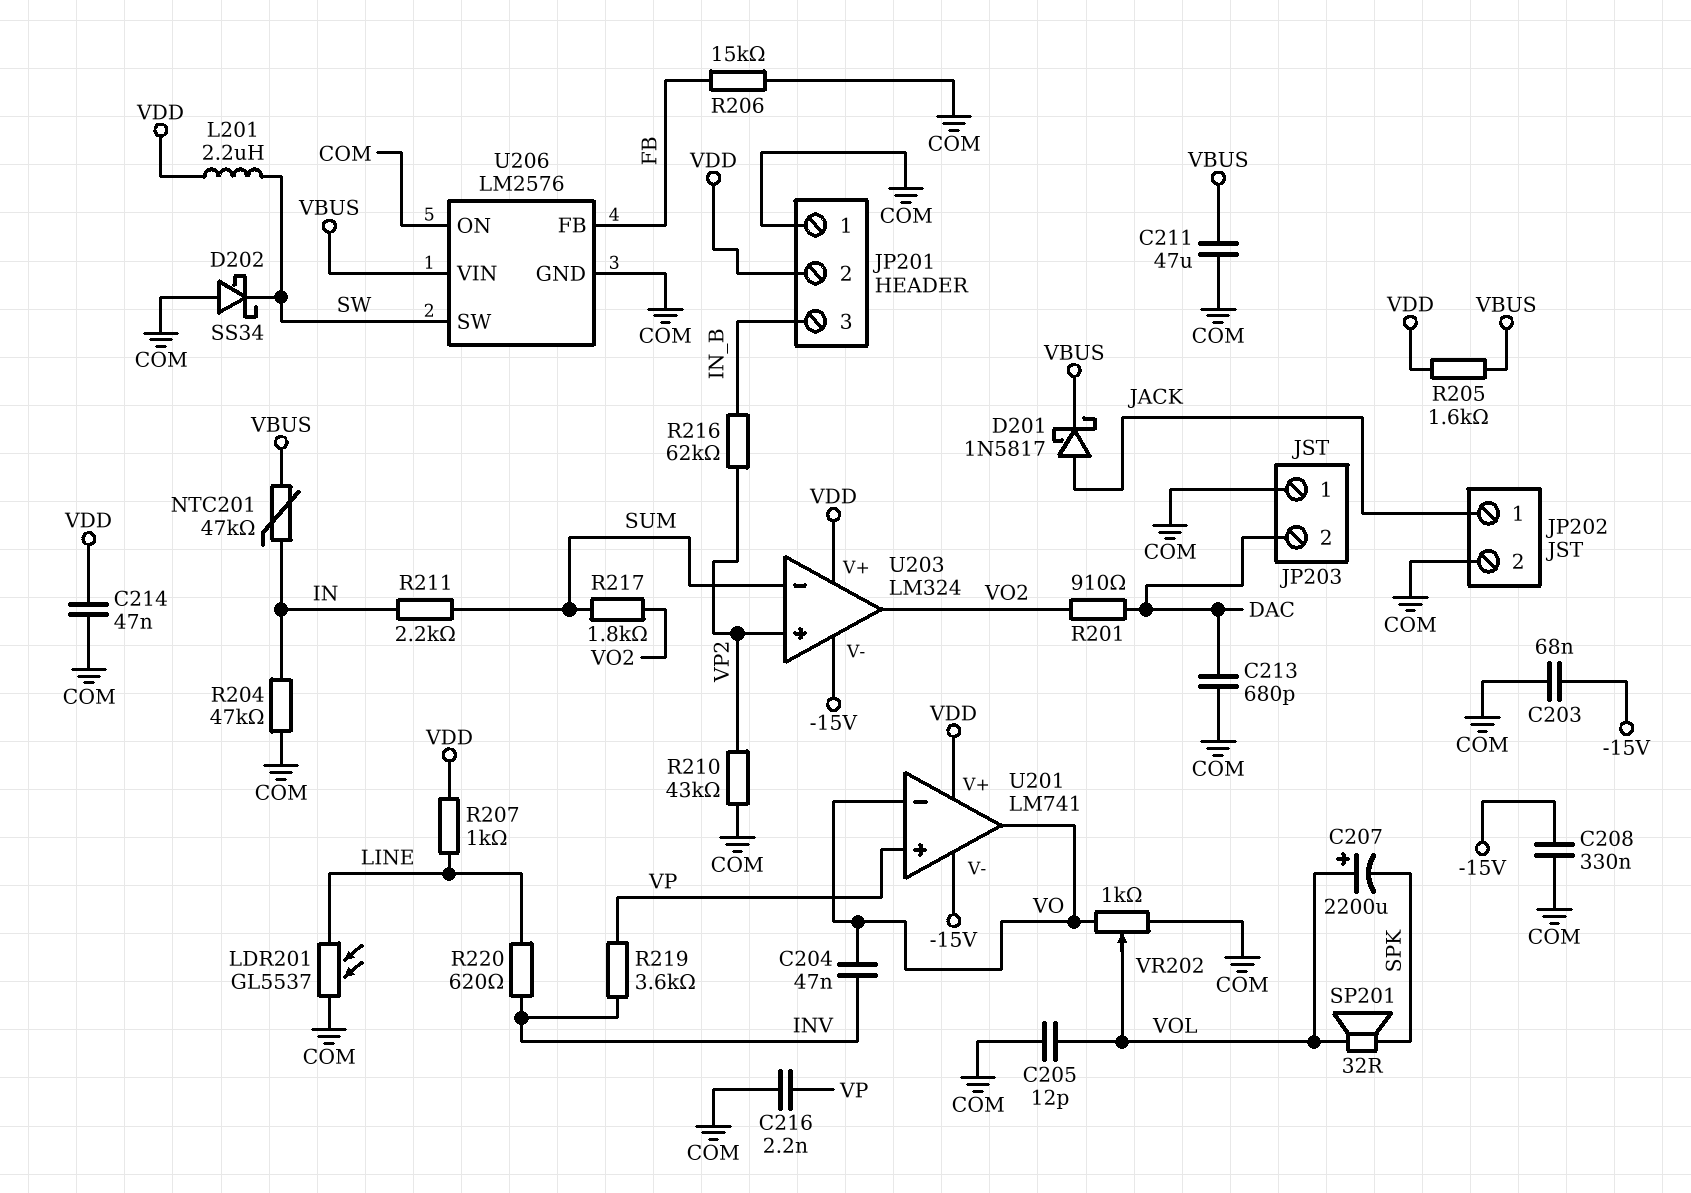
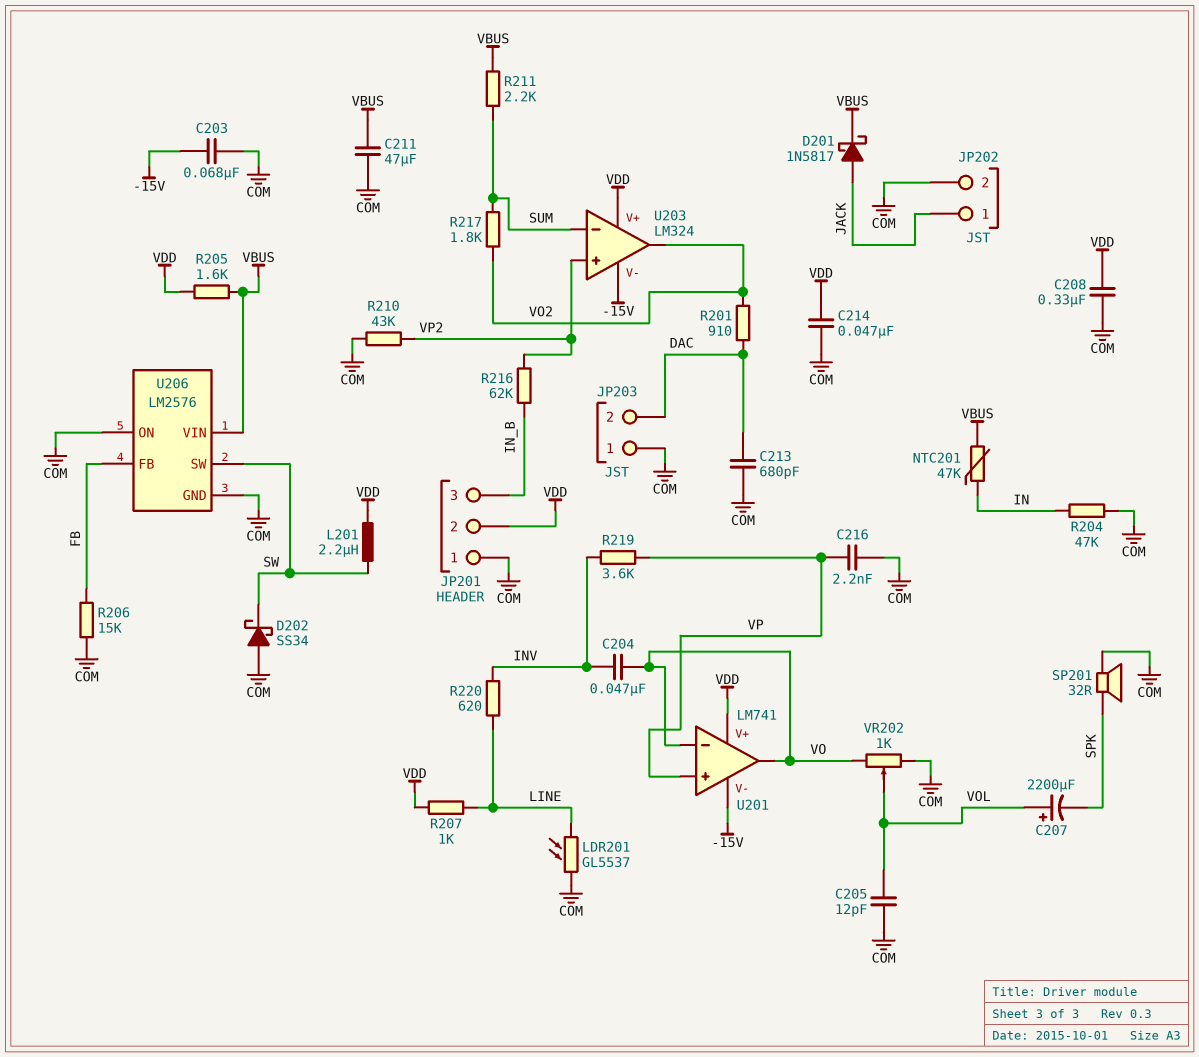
C208: 330nF (-15V, COM) -> 330nF (COM, VDD)
R211: 2.2k (IN, SUM) -> 2.2k (SUM, VBUS)
SP201: speaker 32R (SPK, VOL) -> speaker 32R (COM, SPK)

